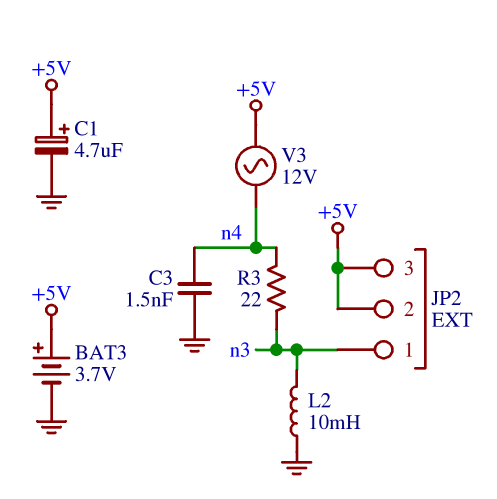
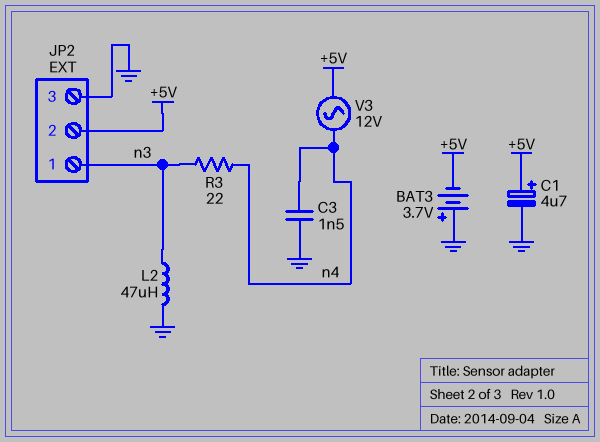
BAT3: 3.7V (plus +5V, minus GND) -> 3.7V (plus GND, minus +5V)
JP2 pin 3: +5V -> GND
L2: 10mH (GND, n3) -> 47uH (GND, n3)

